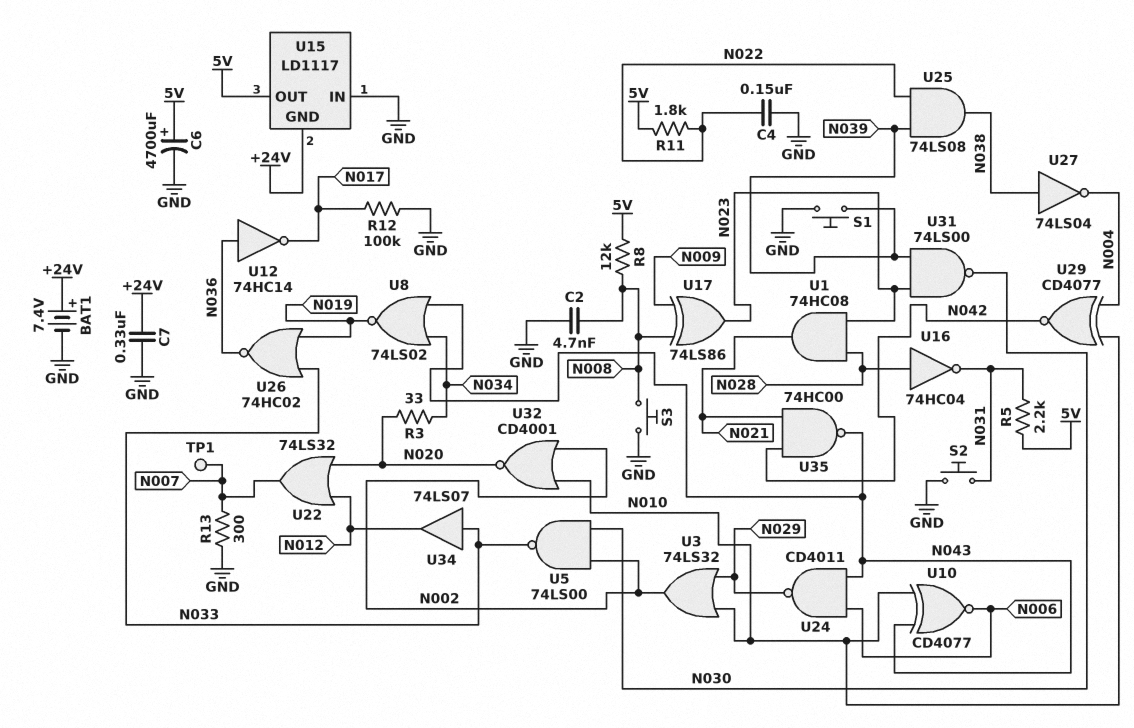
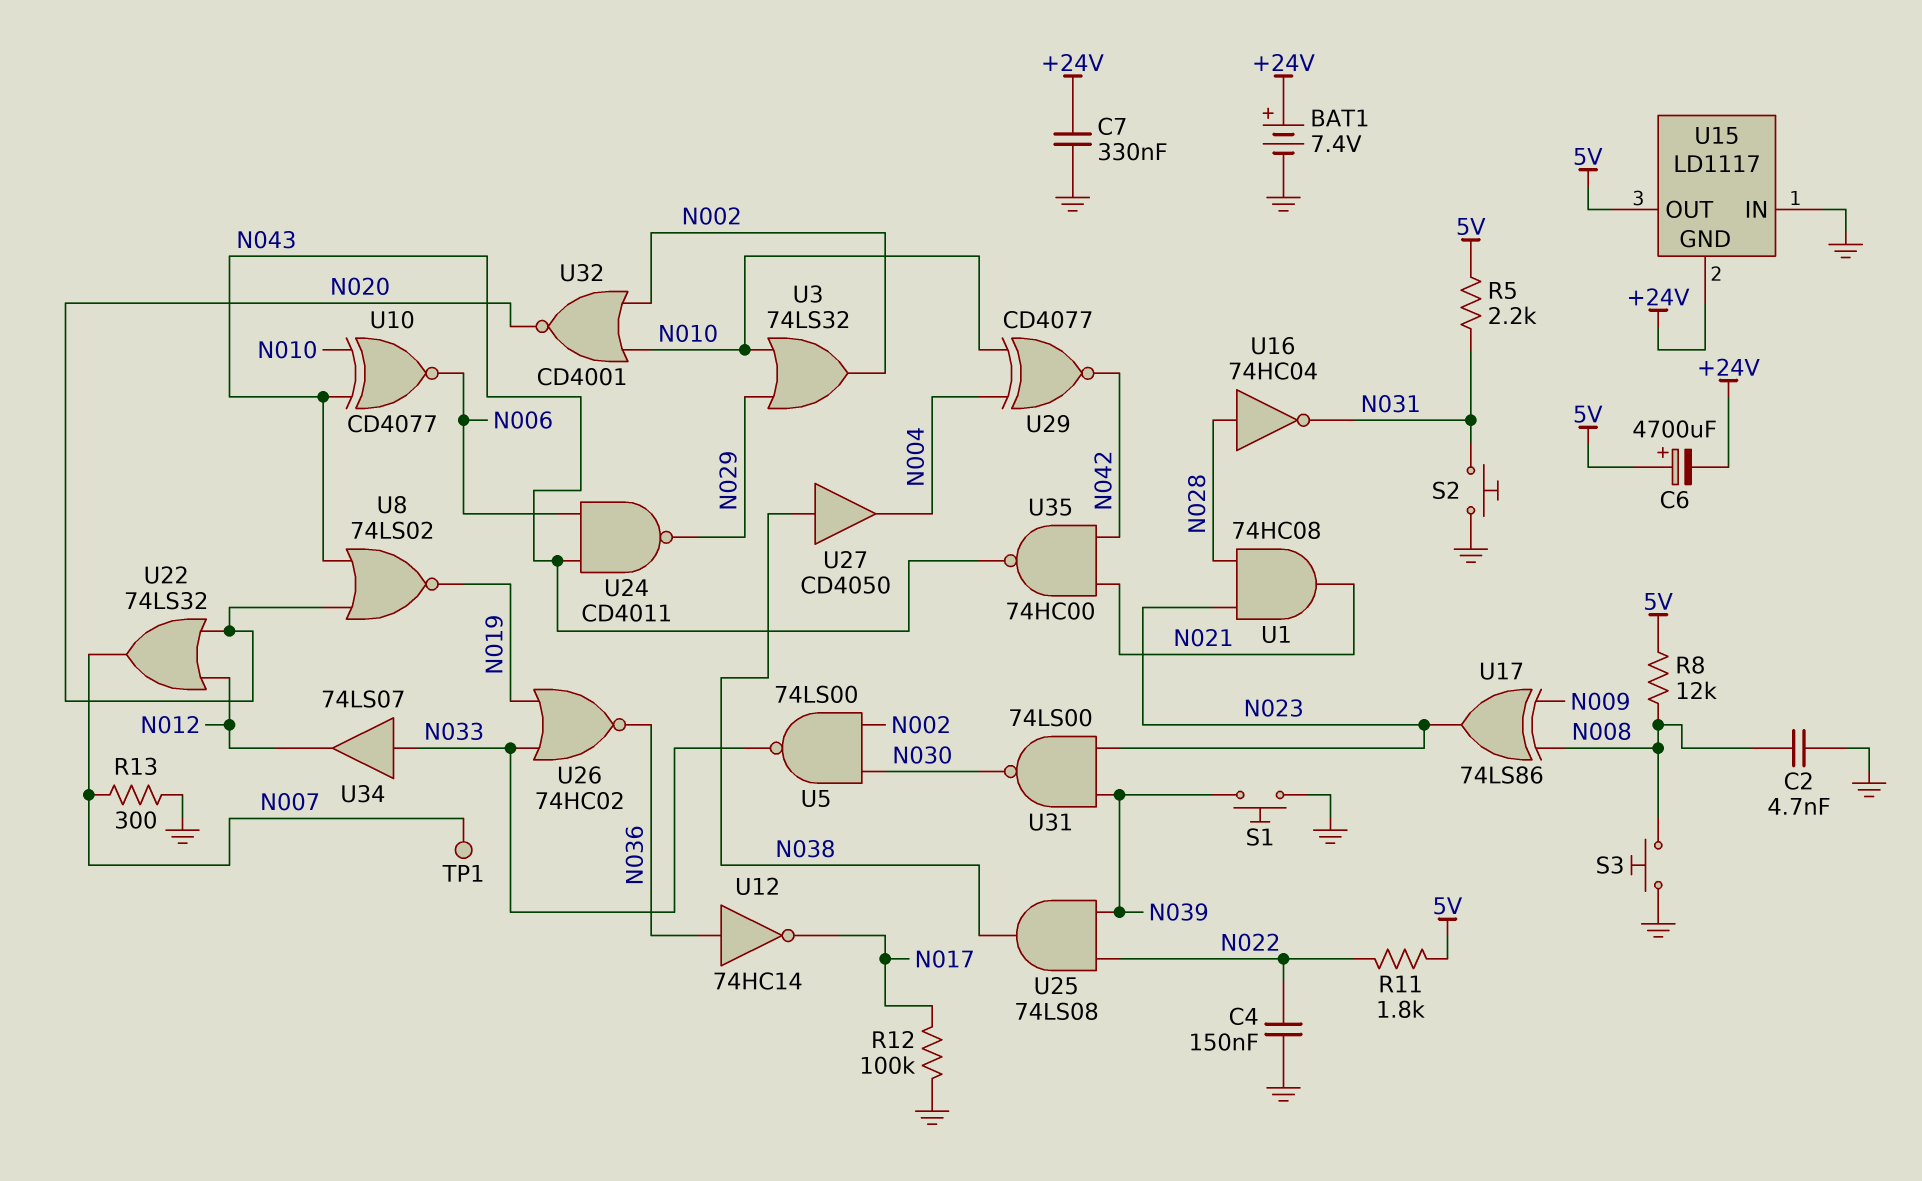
C6: 4700uF (plus 5V, minus GND) -> 4700uF (plus 5V, minus +24V)
R3: 33 (N020, N034) -> none
U8: NOR 74LS02 (in N034, in N043, out N019) -> NOR 74LS02 (in N020, in N043, out N019)
U27: NOT 74LS04 (in N038, out N004) -> buffer CD4050 (in N038, out N004)

